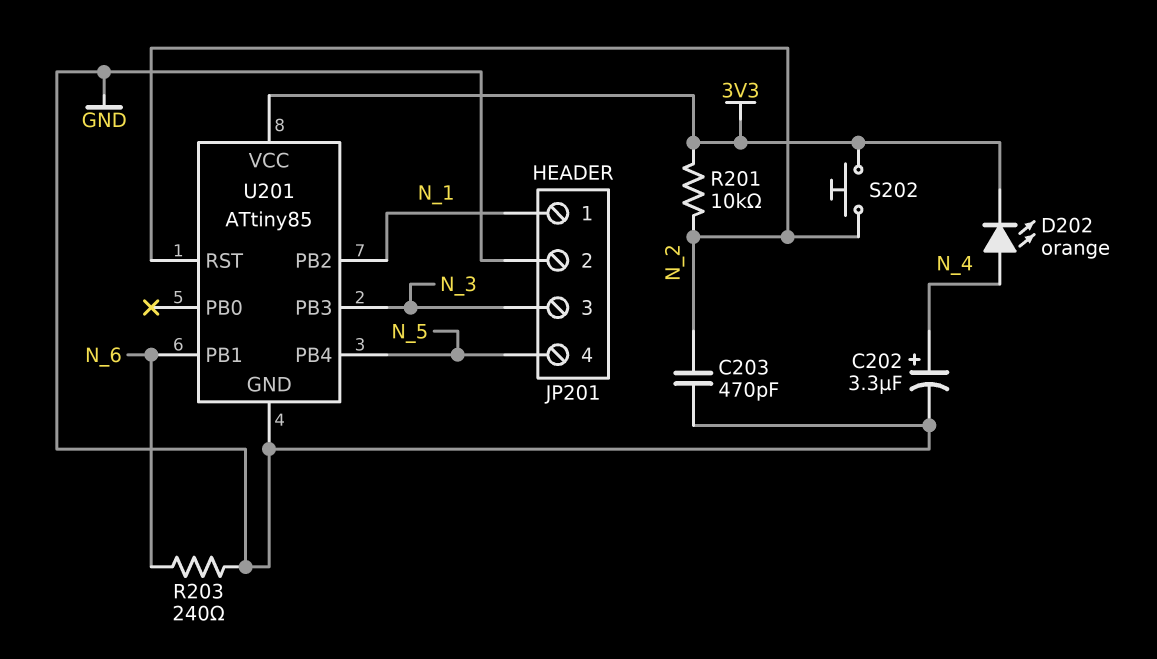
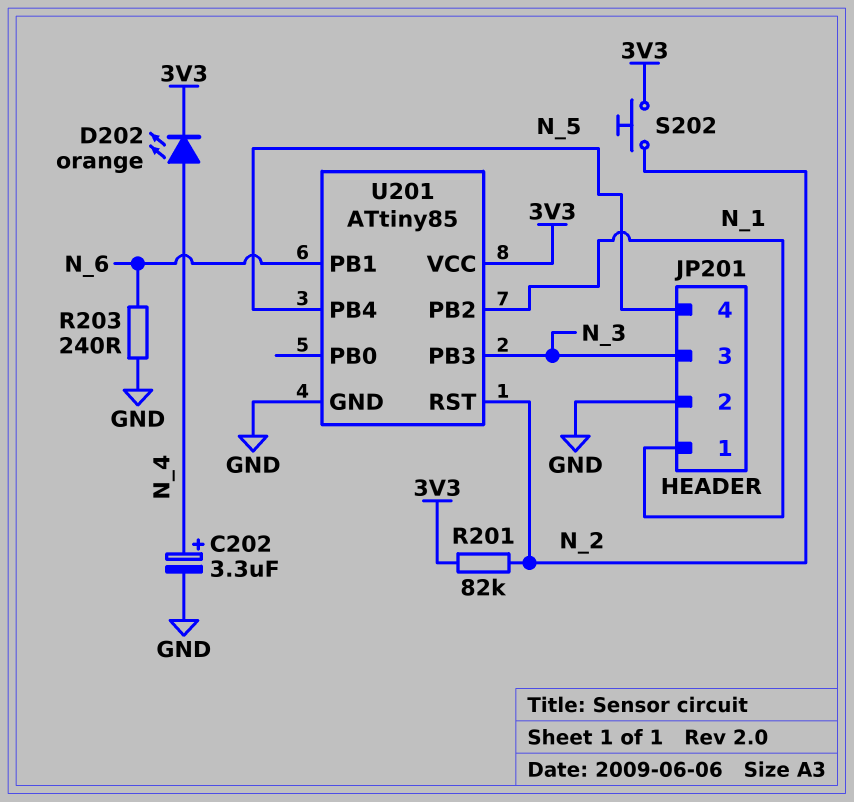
C203: 470pF (GND, N_2) -> none
R201: 10k (3V3, N_2) -> 82k (3V3, N_2)

